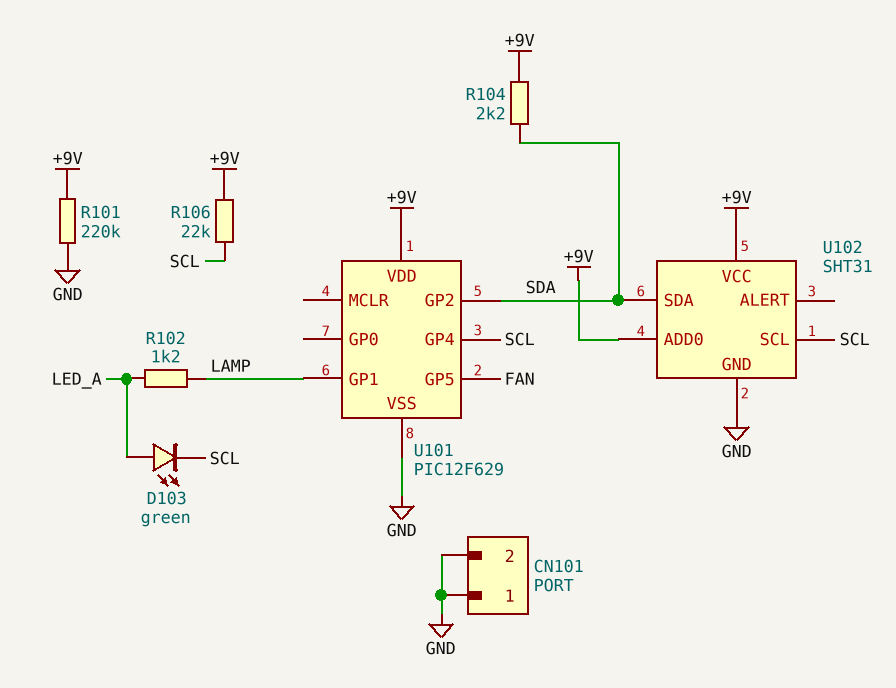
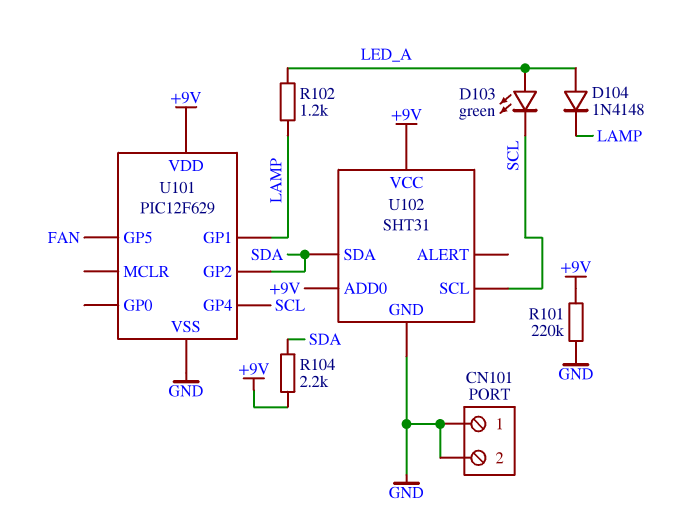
D104: none -> diode 1N4148 (A LED_A, K LAMP)
R106: 22k (+9V, SCL) -> none

